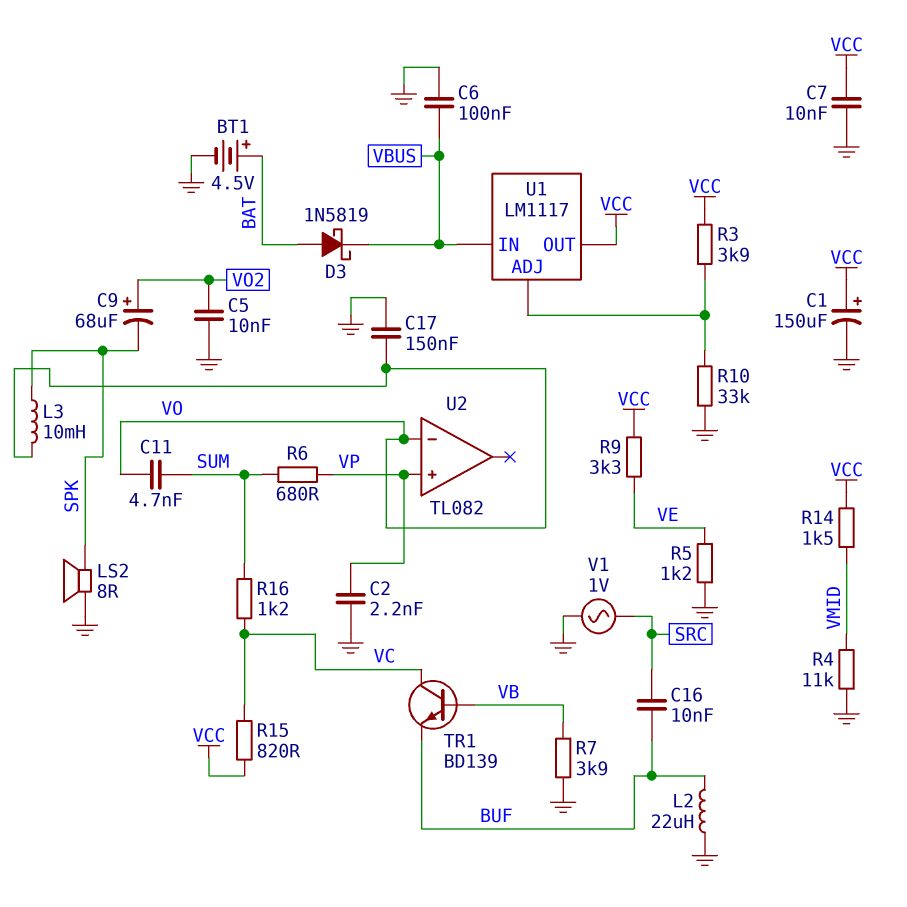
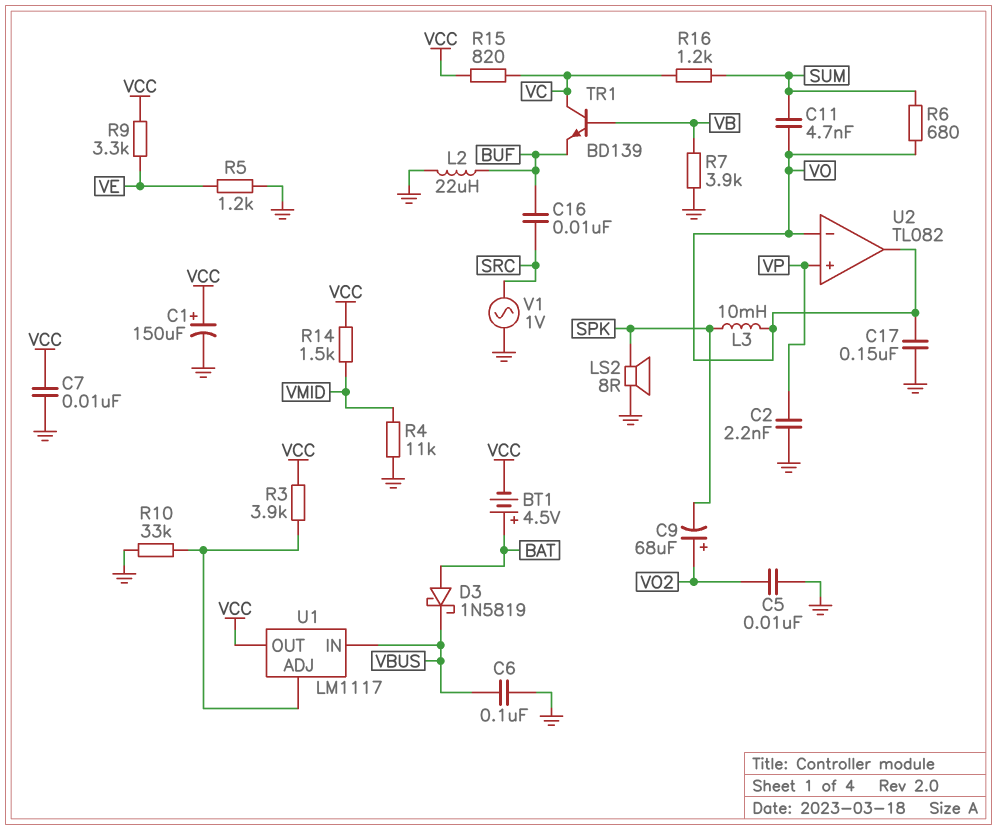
BT1: 4.5V (plus BAT, minus GND) -> 4.5V (plus BAT, minus VCC)
R6: 680 (SUM, VP) -> 680 (SUM, VO)
U2 pin out: none -> VO

